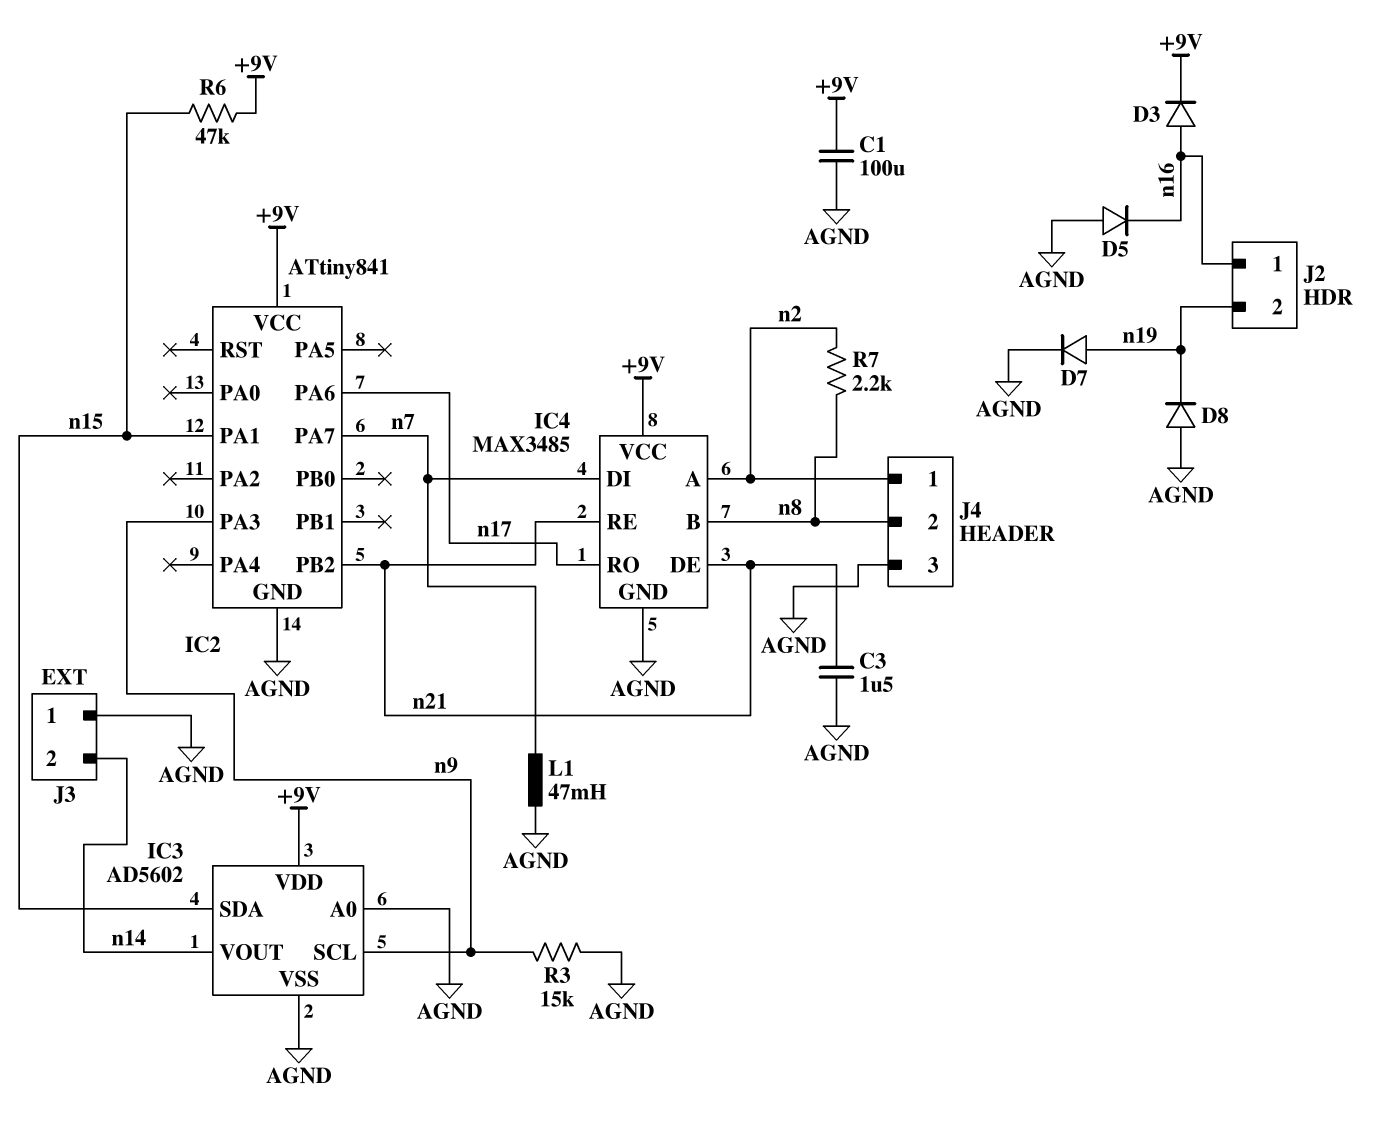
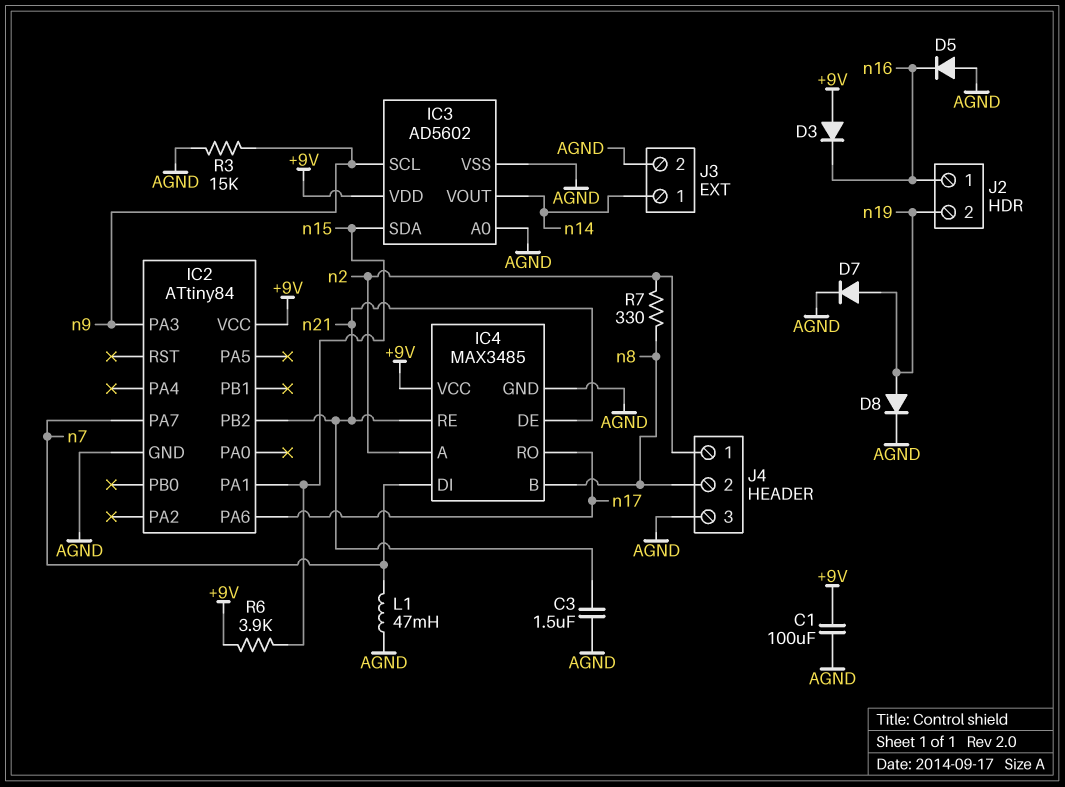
D3: diode (A n16, K +9V) -> diode (A +9V, K n16)
D8: diode (A AGND, K n19) -> diode (A n19, K AGND)
IC2: ATtiny841 -> ATtiny84
J3 pin 1: AGND -> n14
J3 pin 2: n14 -> AGND
R6: 47k (+9V, n15) -> 3.9k (+9V, n15)
R7: 2.2k (n2, n8) -> 330 (n2, n8)

